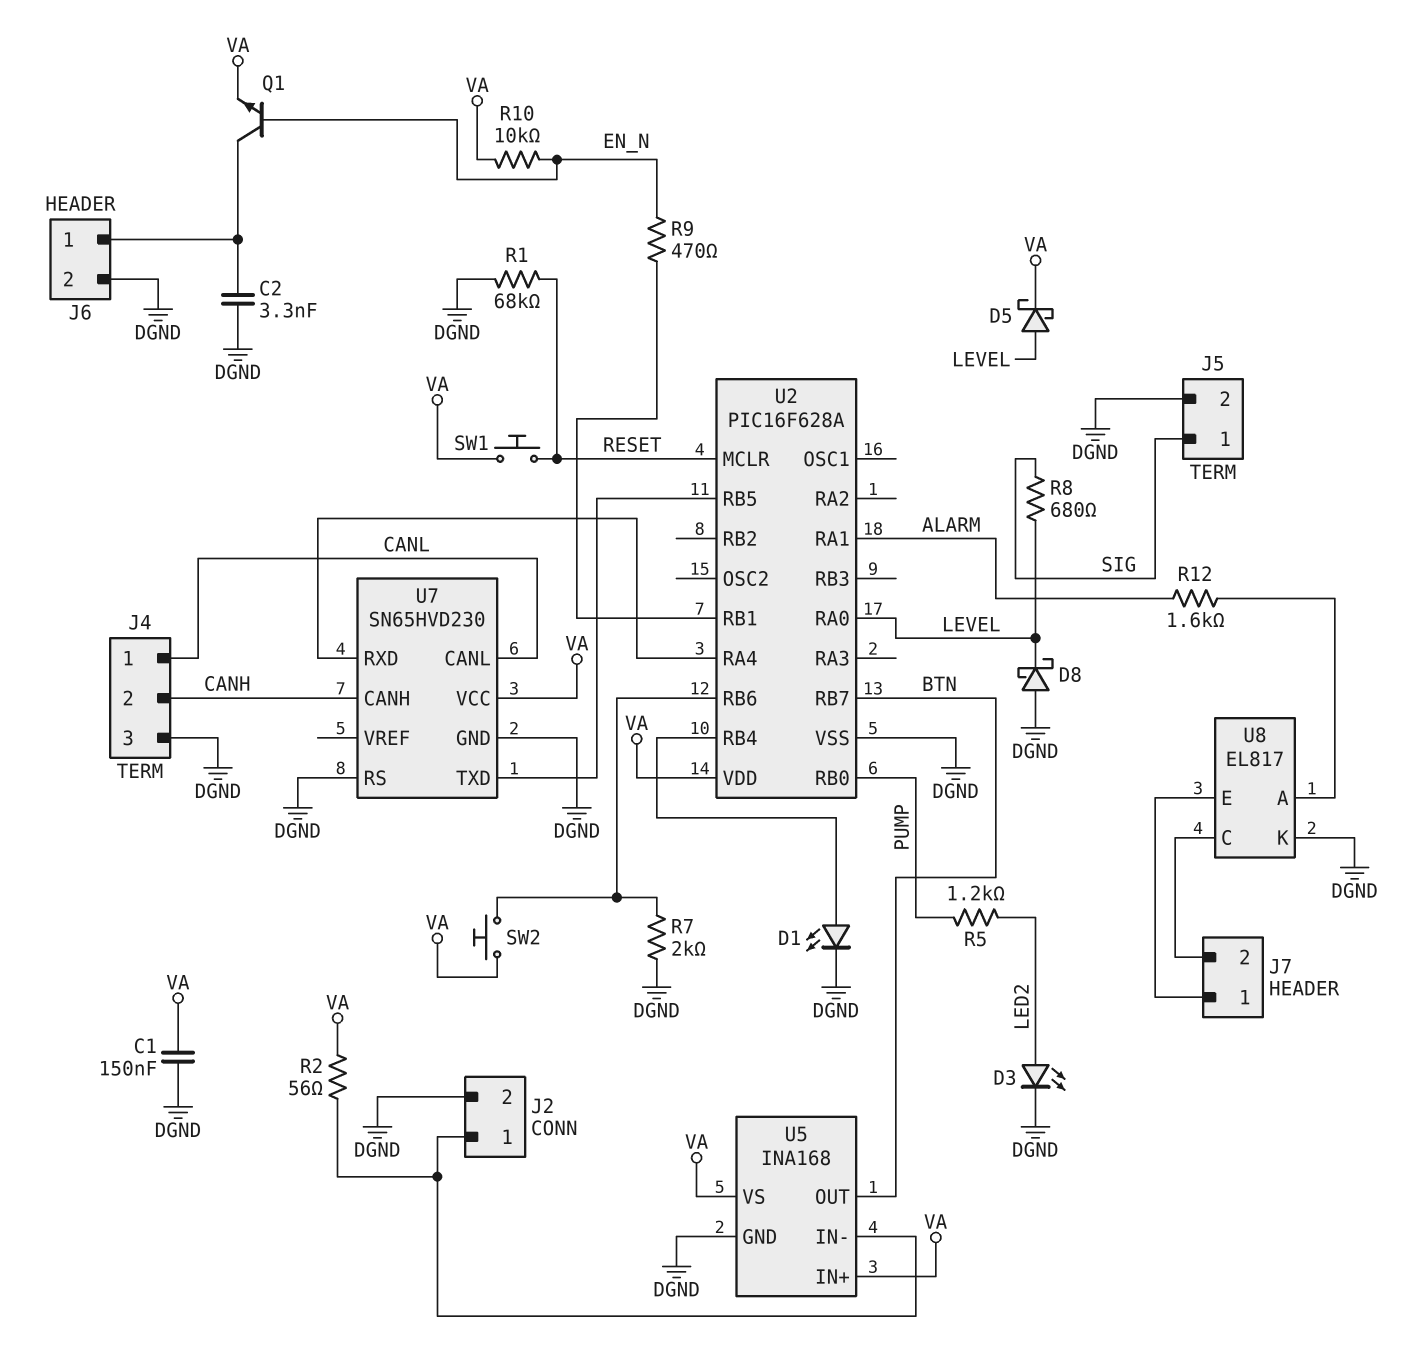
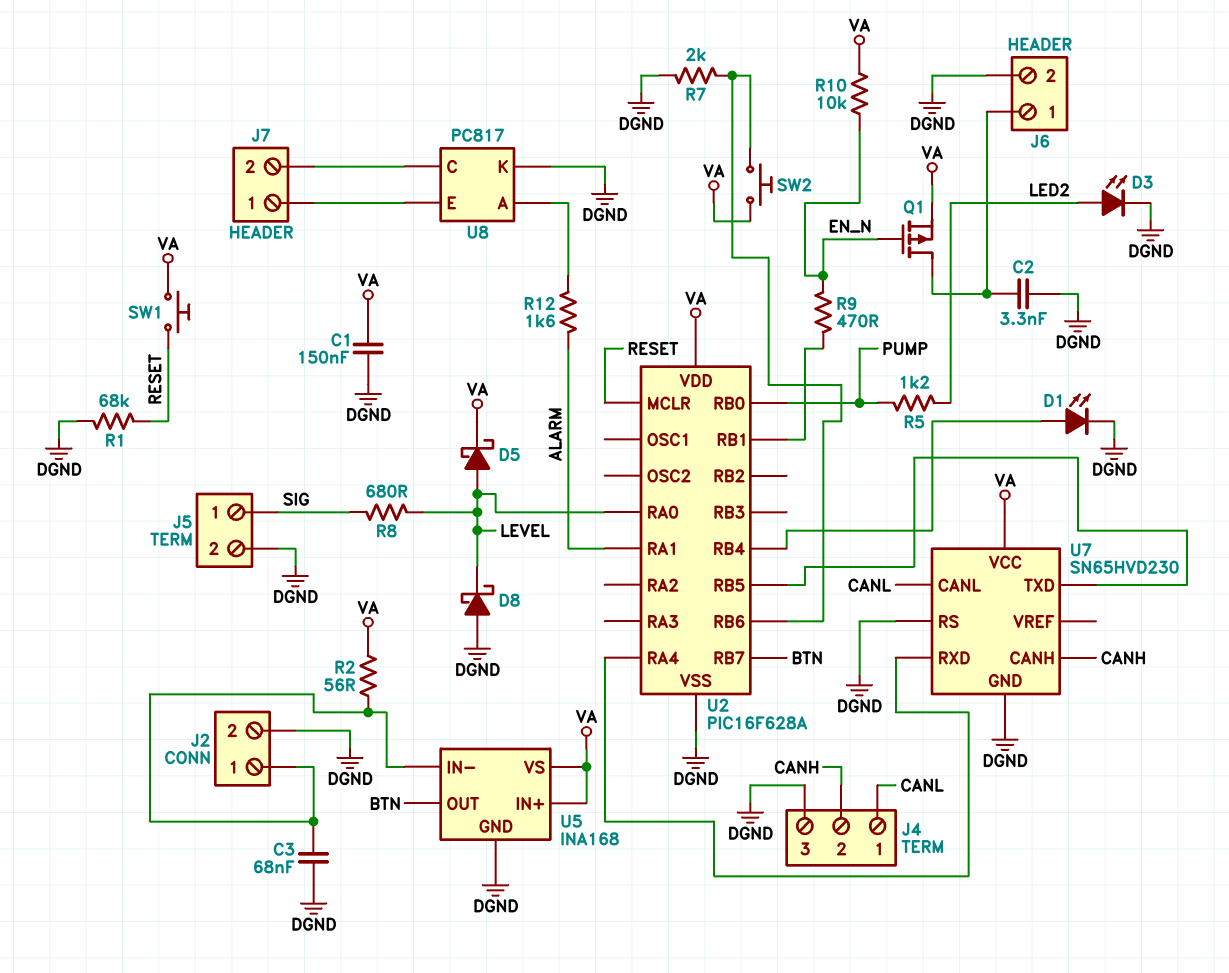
C3: none -> 68nF (DGND, J2/1)
Q1: NPN (B EN_N, C J6/1, E VA) -> PMOS (G EN_N, D J6/1, S VA)
U8: EL817 -> PC817

